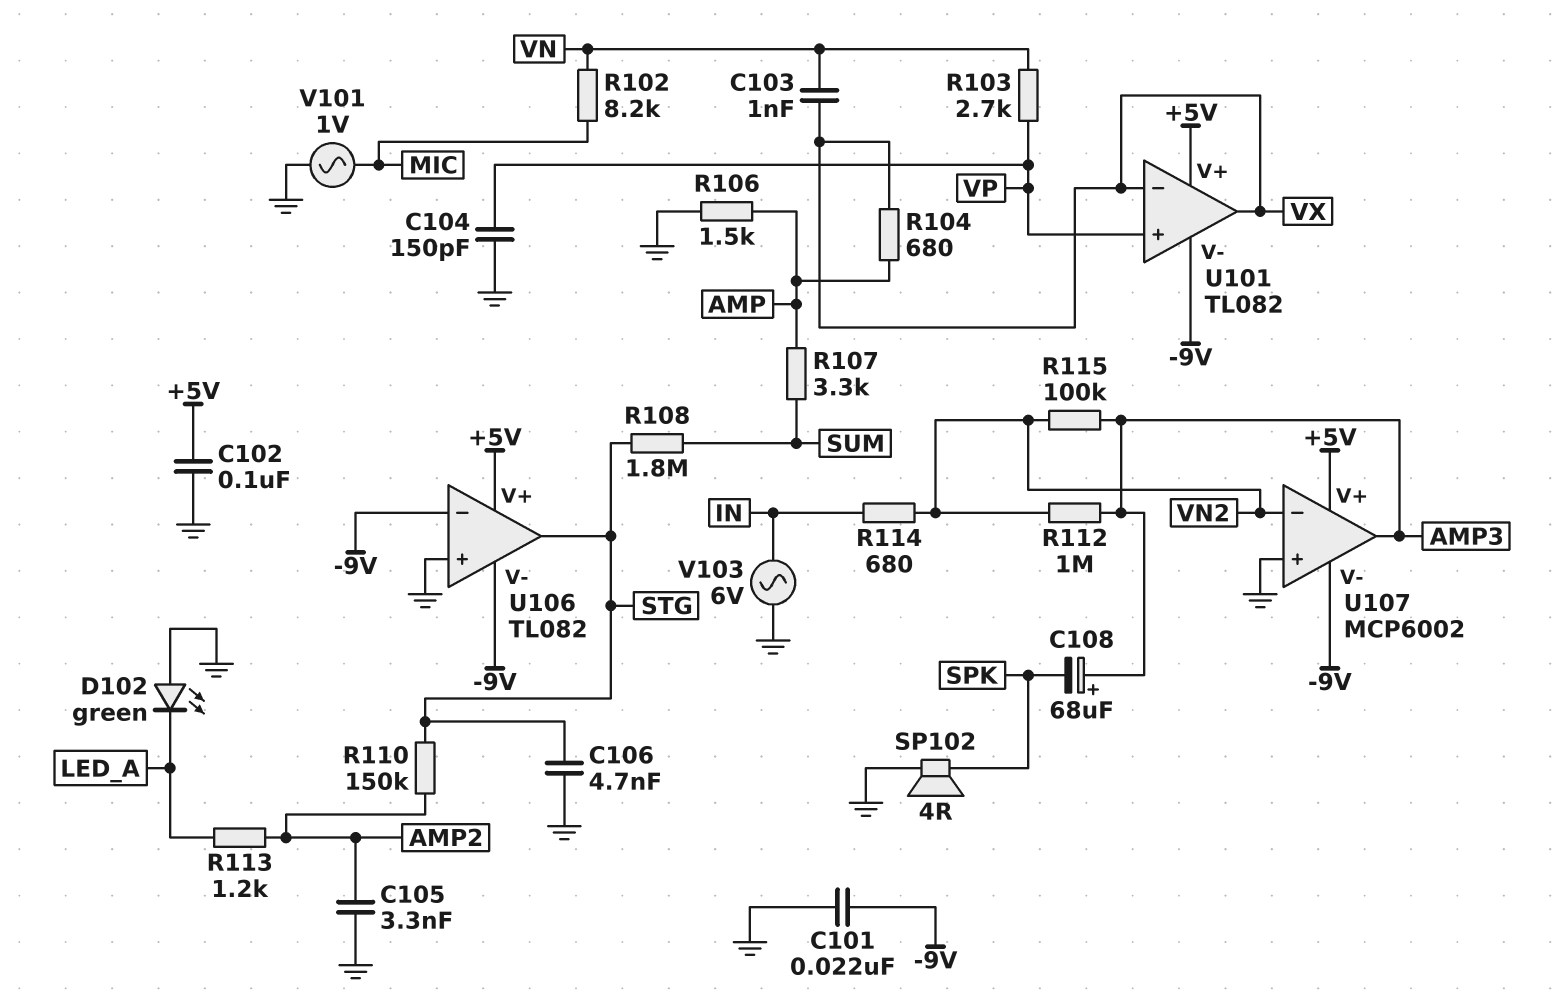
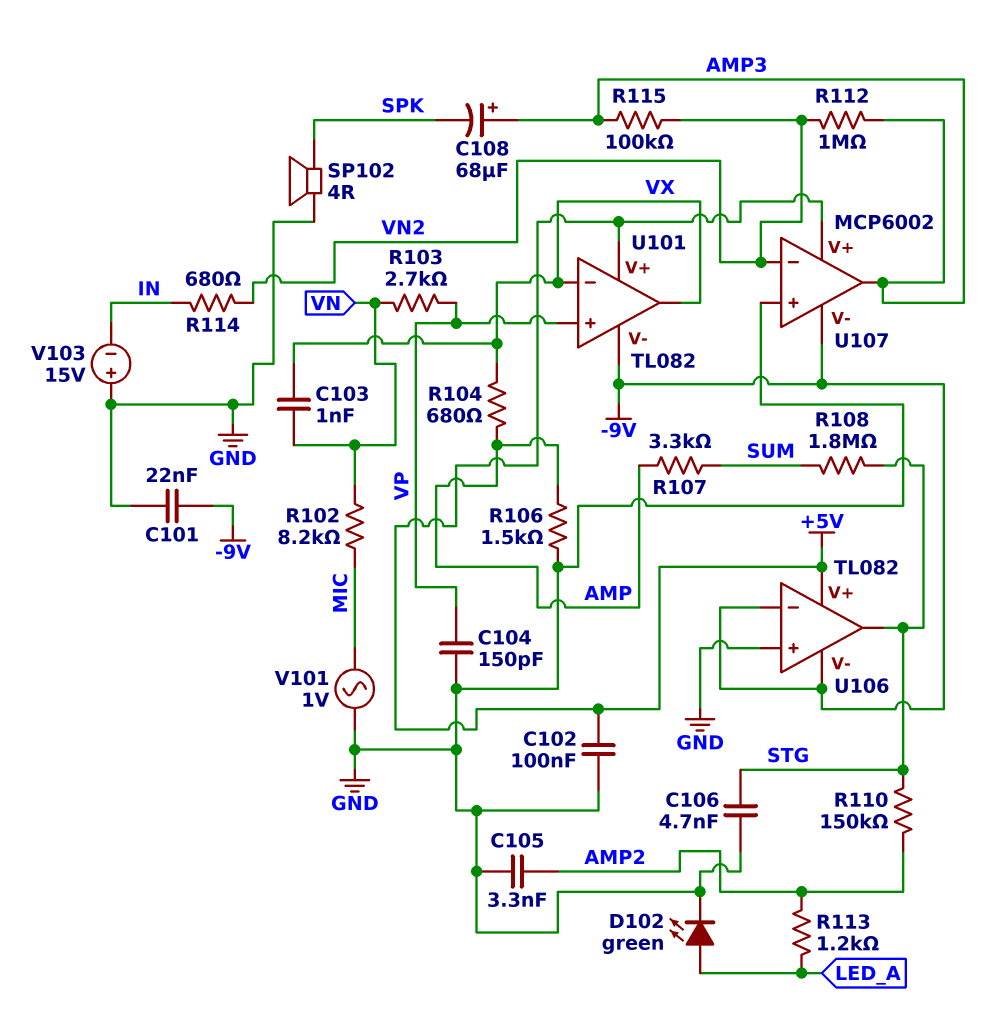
D102: LED green (A GND, K LED_A) -> LED green (A LED_A, K GND)
V103: AC 6V (GND, IN) -> 15V (plus GND, minus IN)

